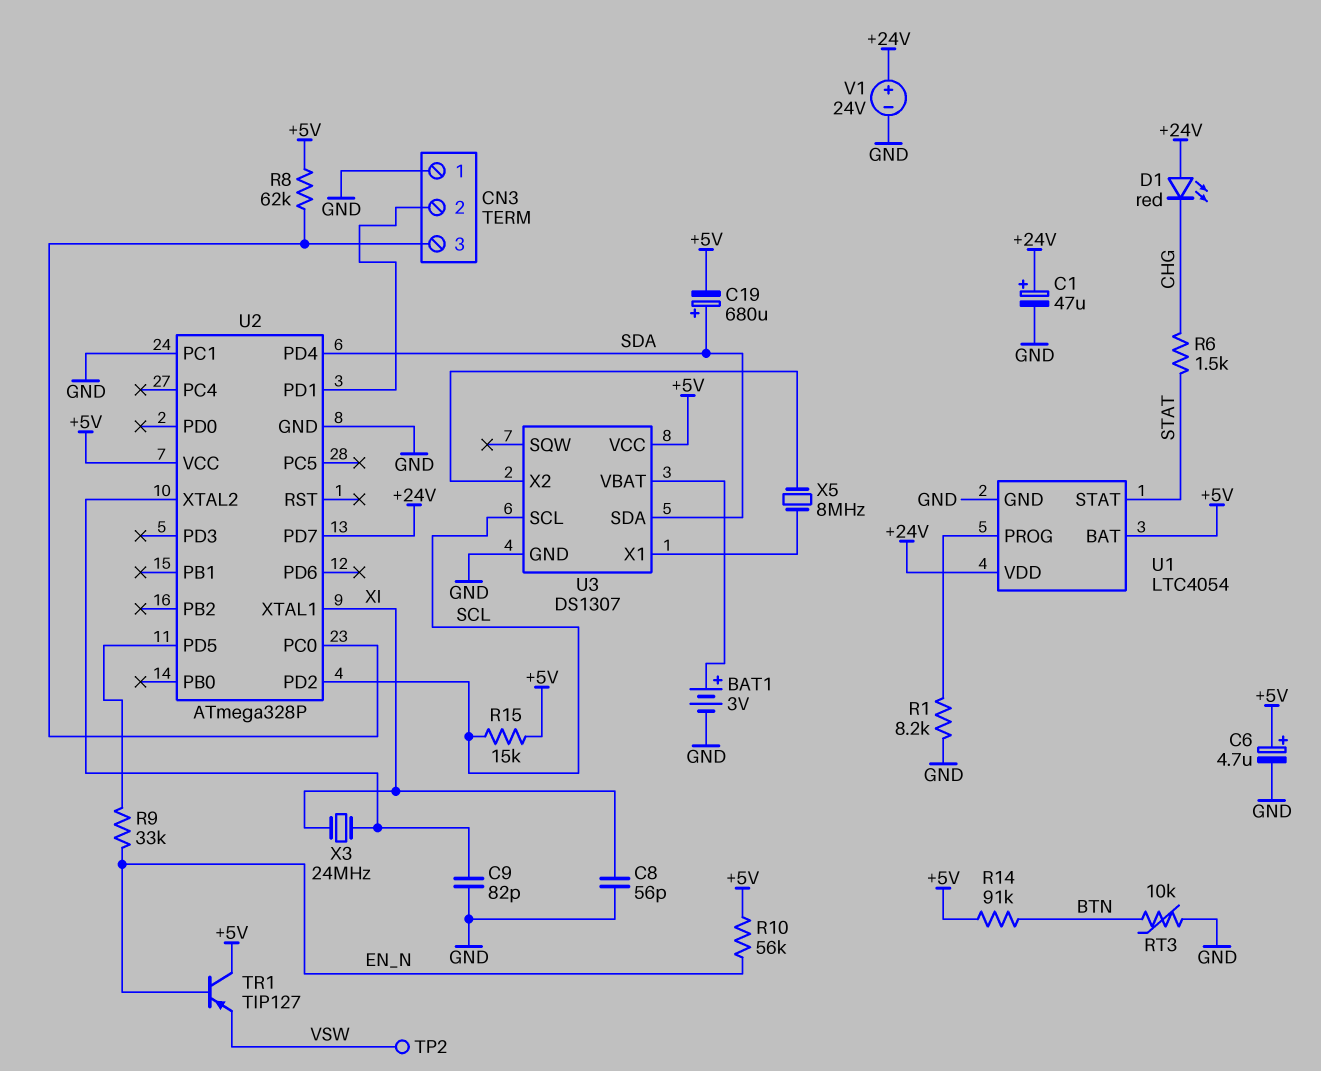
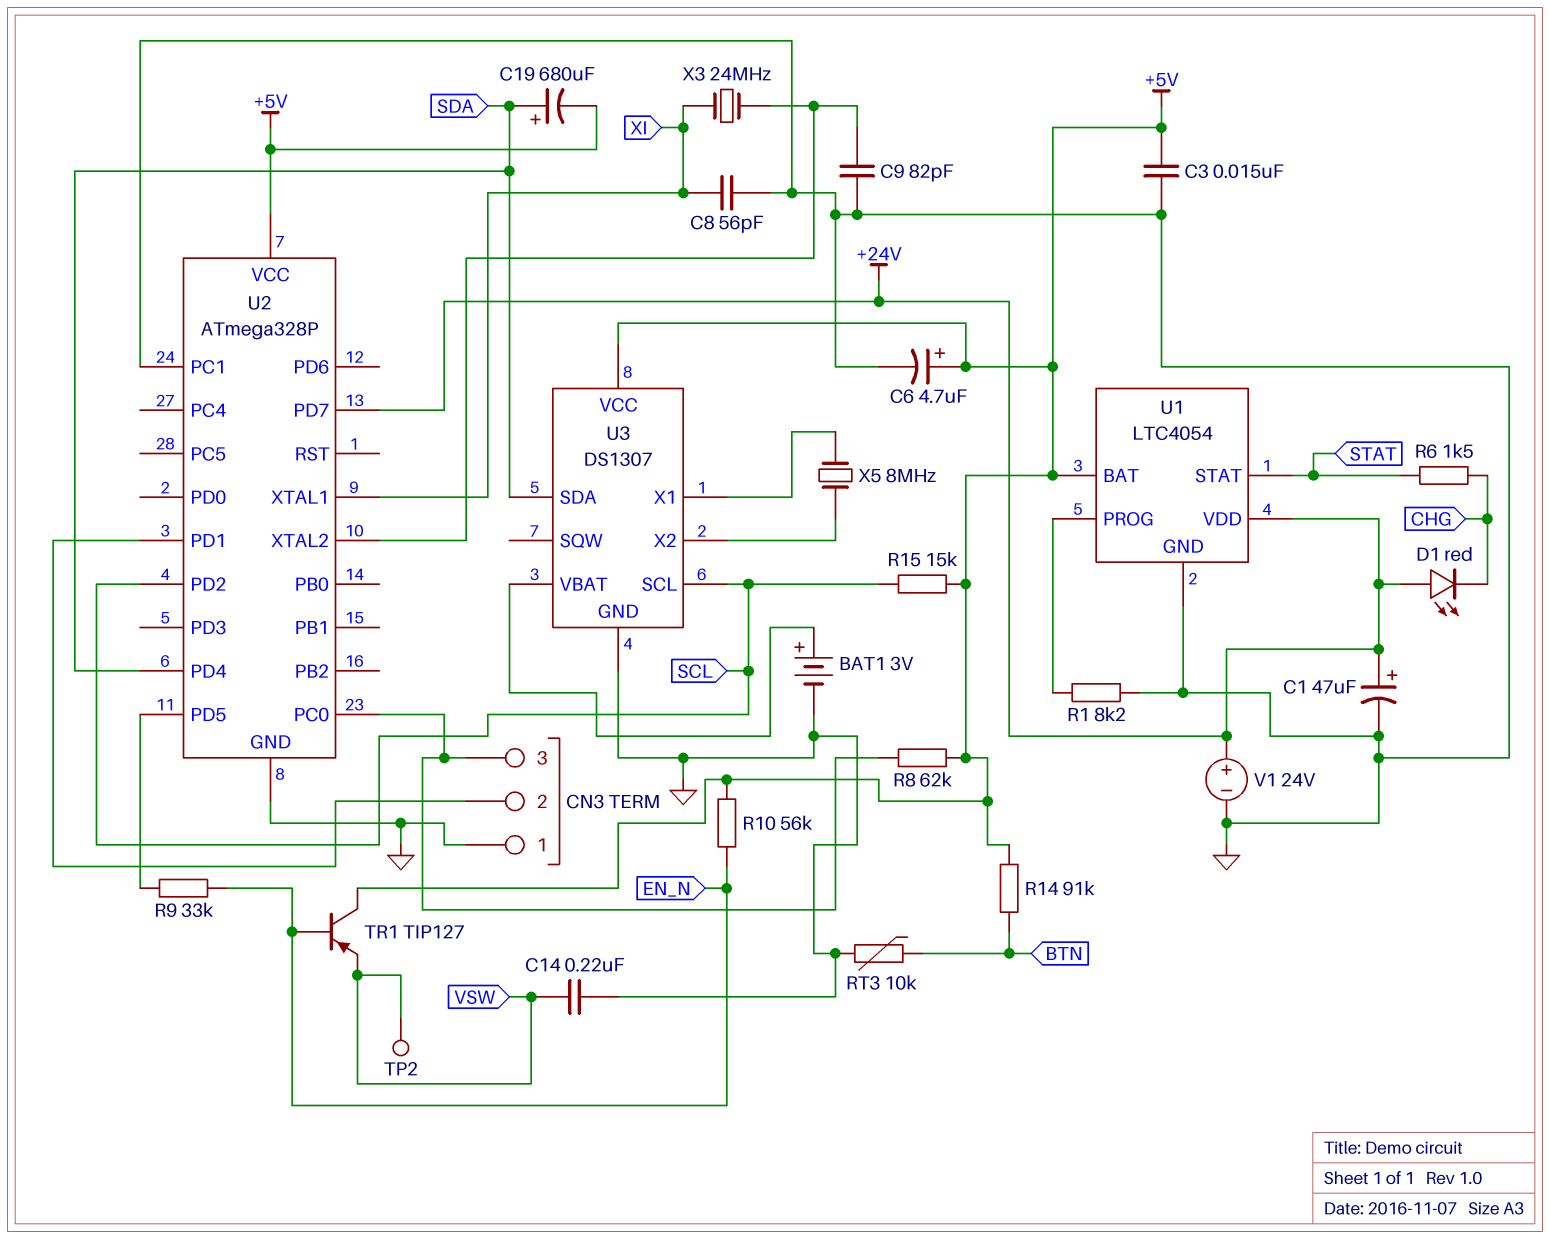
C3: none -> 15nF (+5V, GND)
C14: none -> 220nF (GND, VSW)

